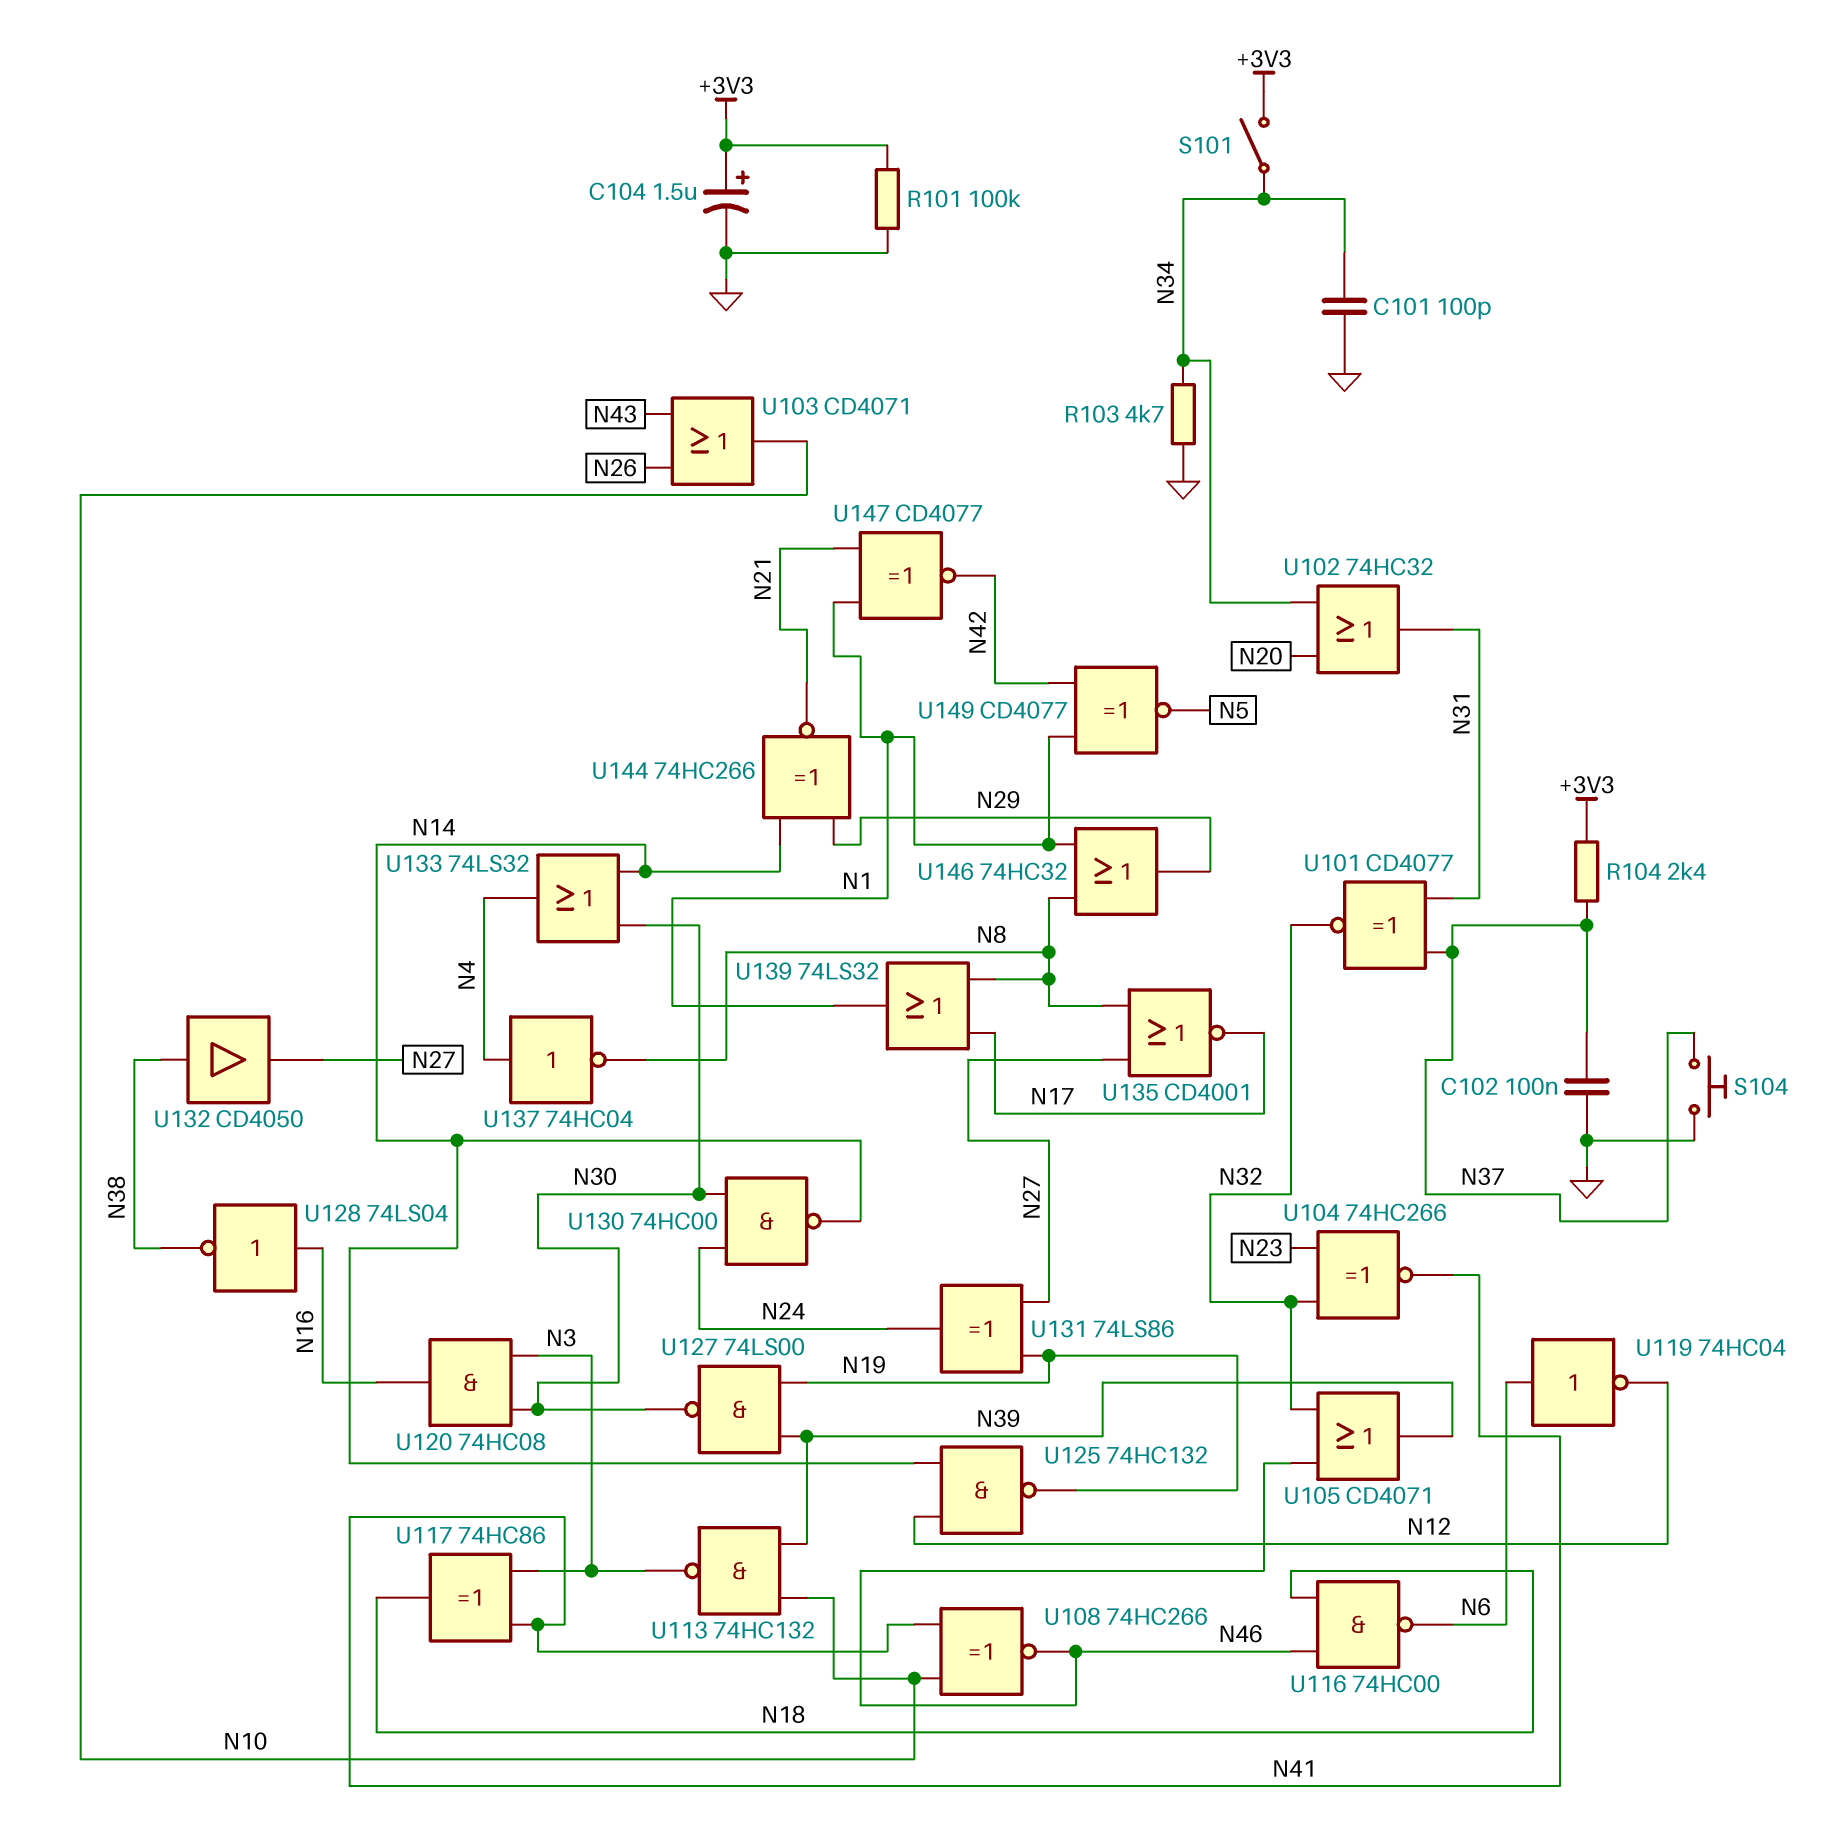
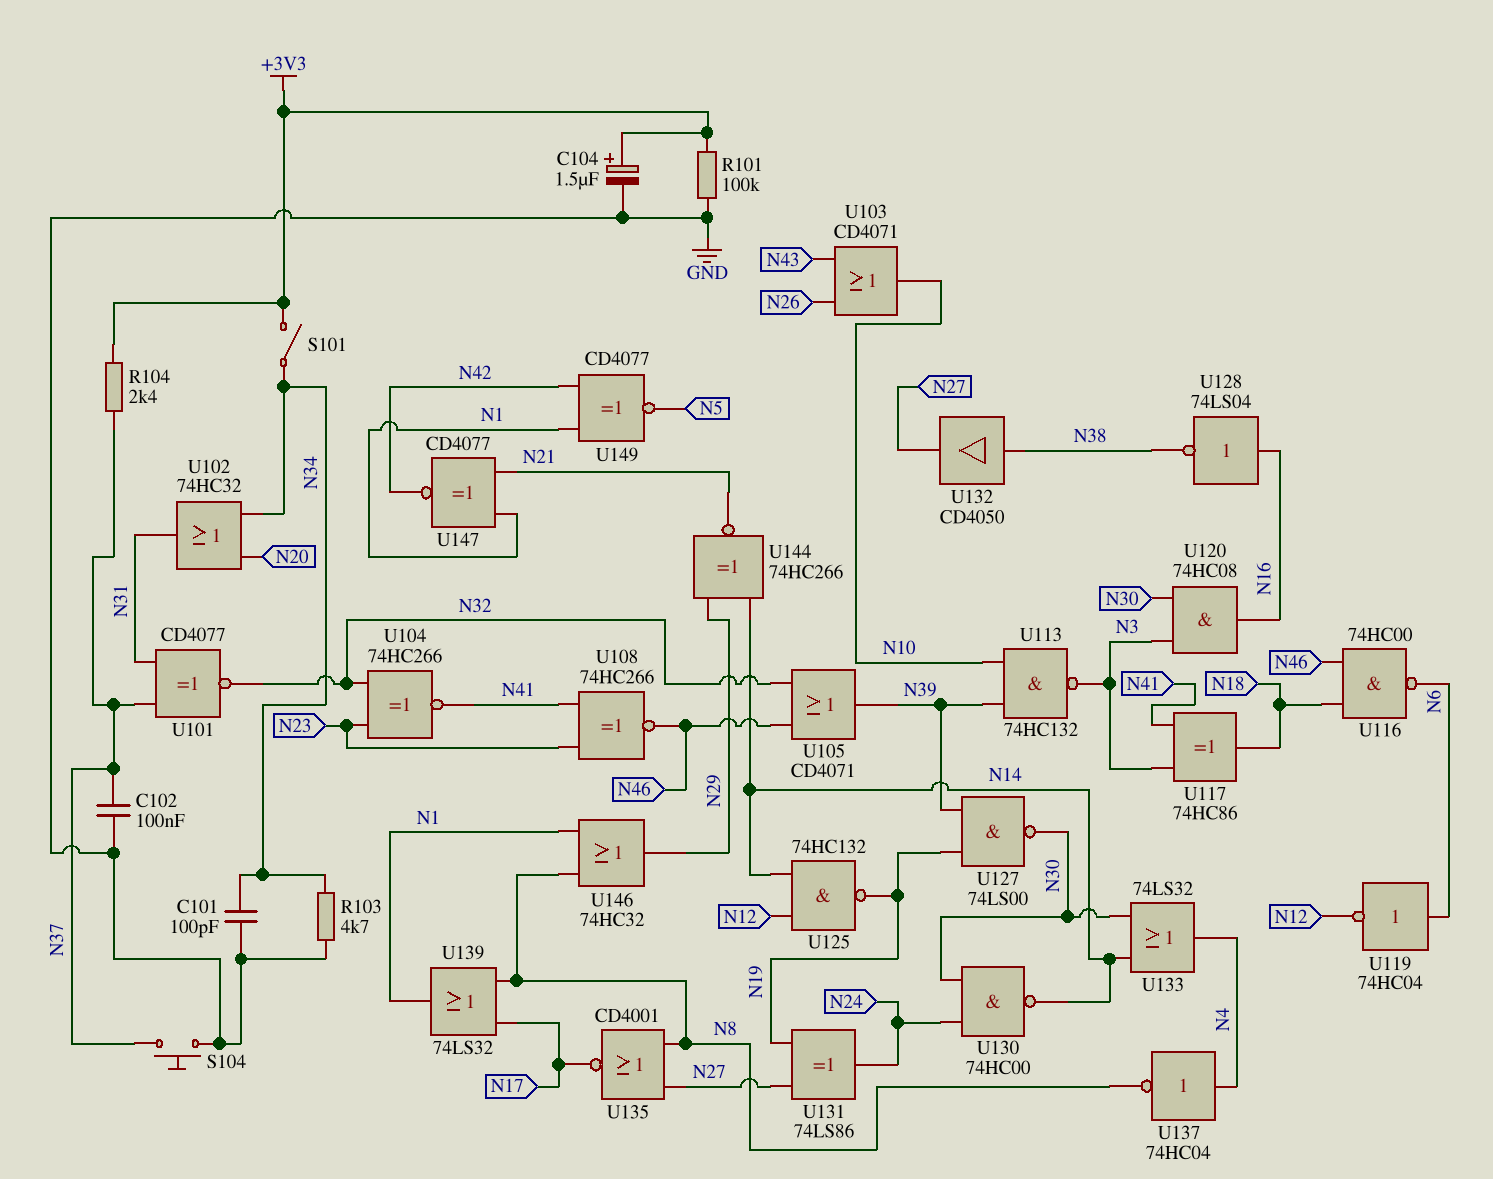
U108: XNOR 74HC266 (in N10, in N41, out N46) -> XNOR 74HC266 (in N23, in N41, out N46)

